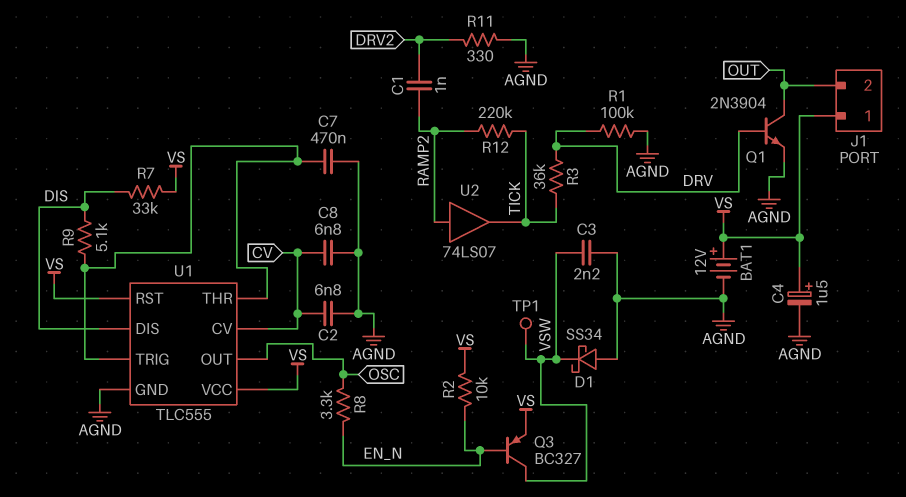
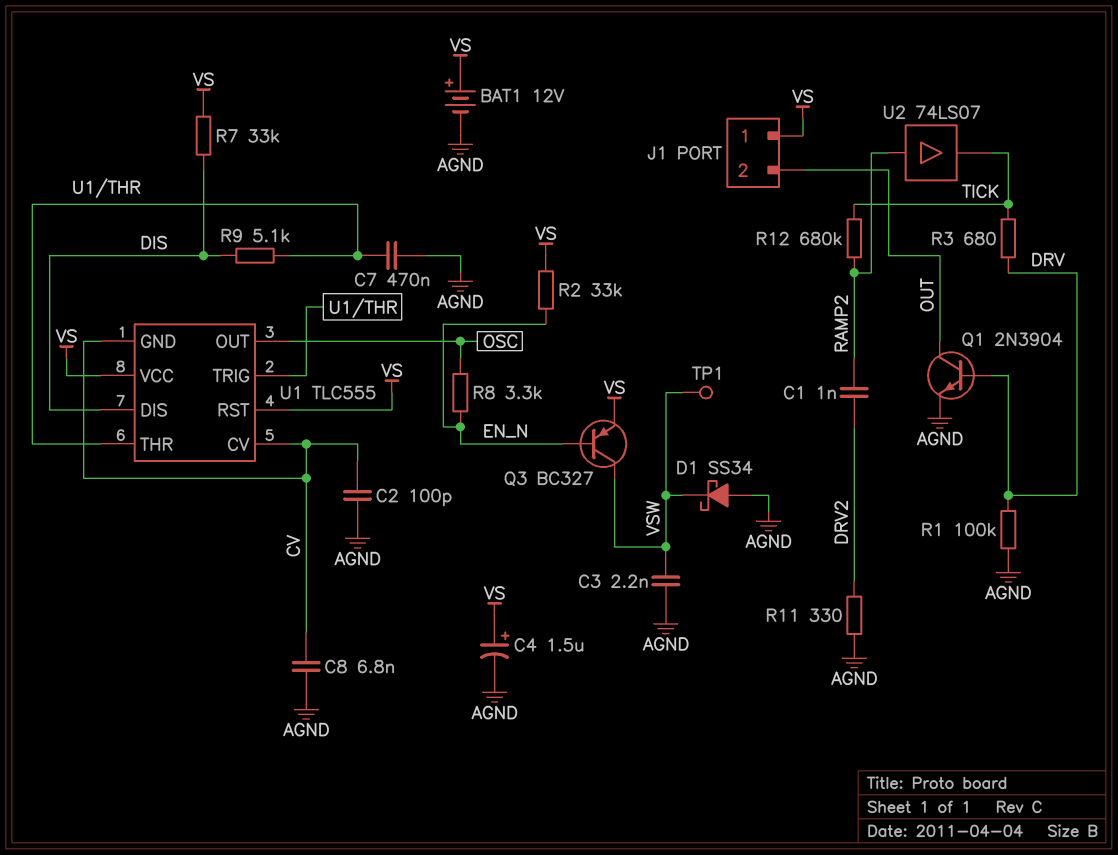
C2: 6.8nF (AGND, CV) -> 100pF (AGND, CV)
R2: 10k (EN_N, VS) -> 33k (EN_N, VS)
R3: 36k (DRV, TICK) -> 680 (DRV, TICK)
R12: 220k (RAMP2, TICK) -> 680k (RAMP2, TICK)
U1 pin GND: AGND -> CV

